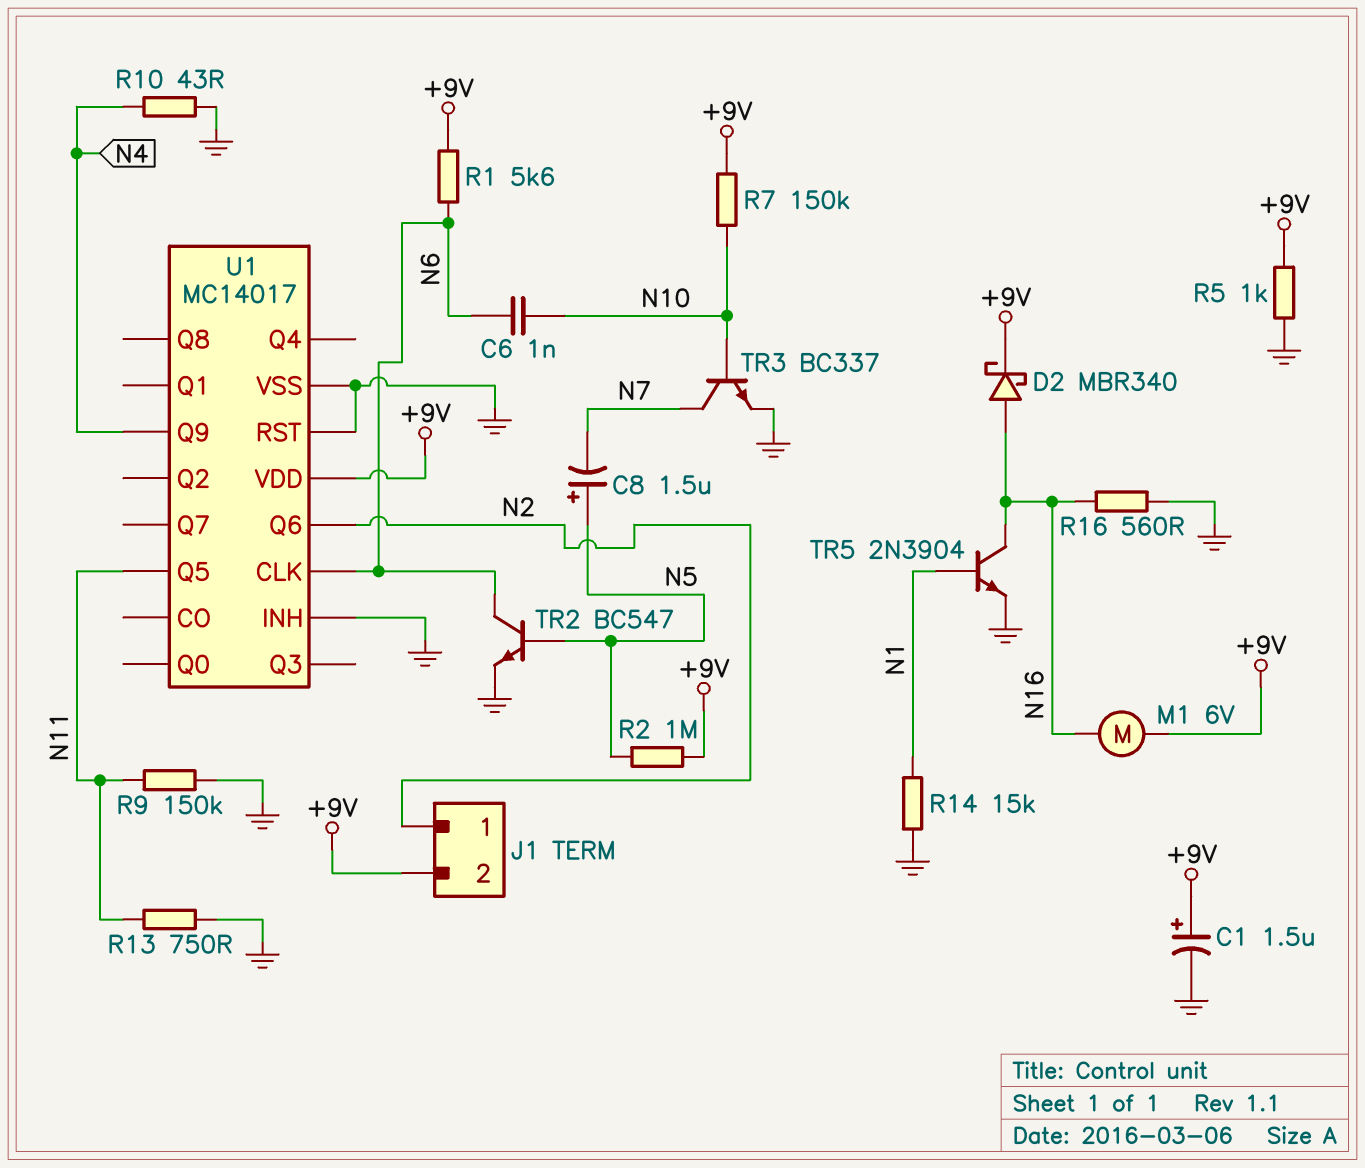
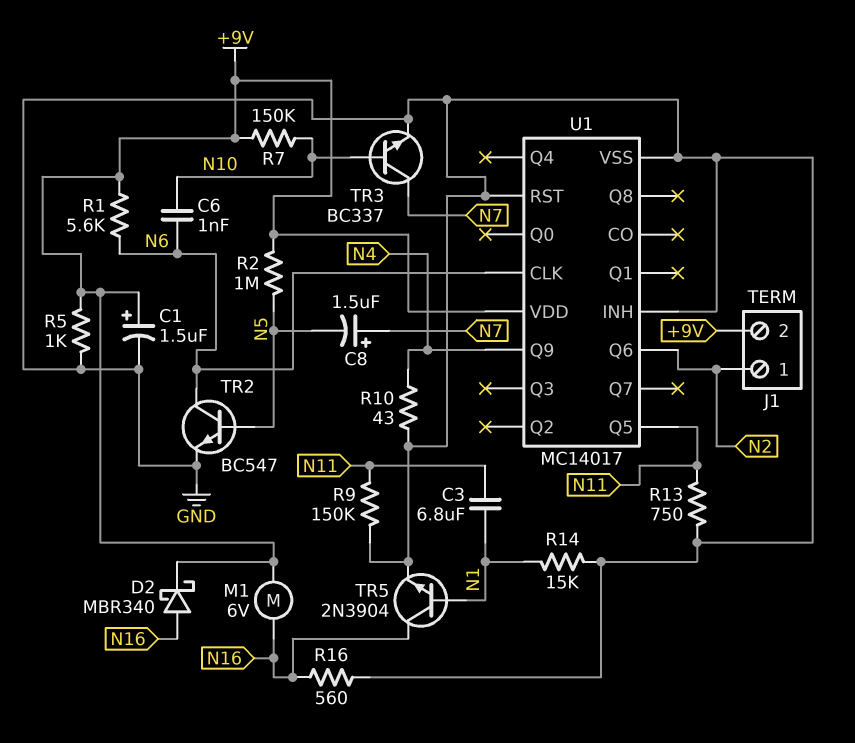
C3: none -> 6.8uF (N1, N11)
C8: 1.5uF (plus N5, minus N7) -> 1.5uF (plus N7, minus N5)

